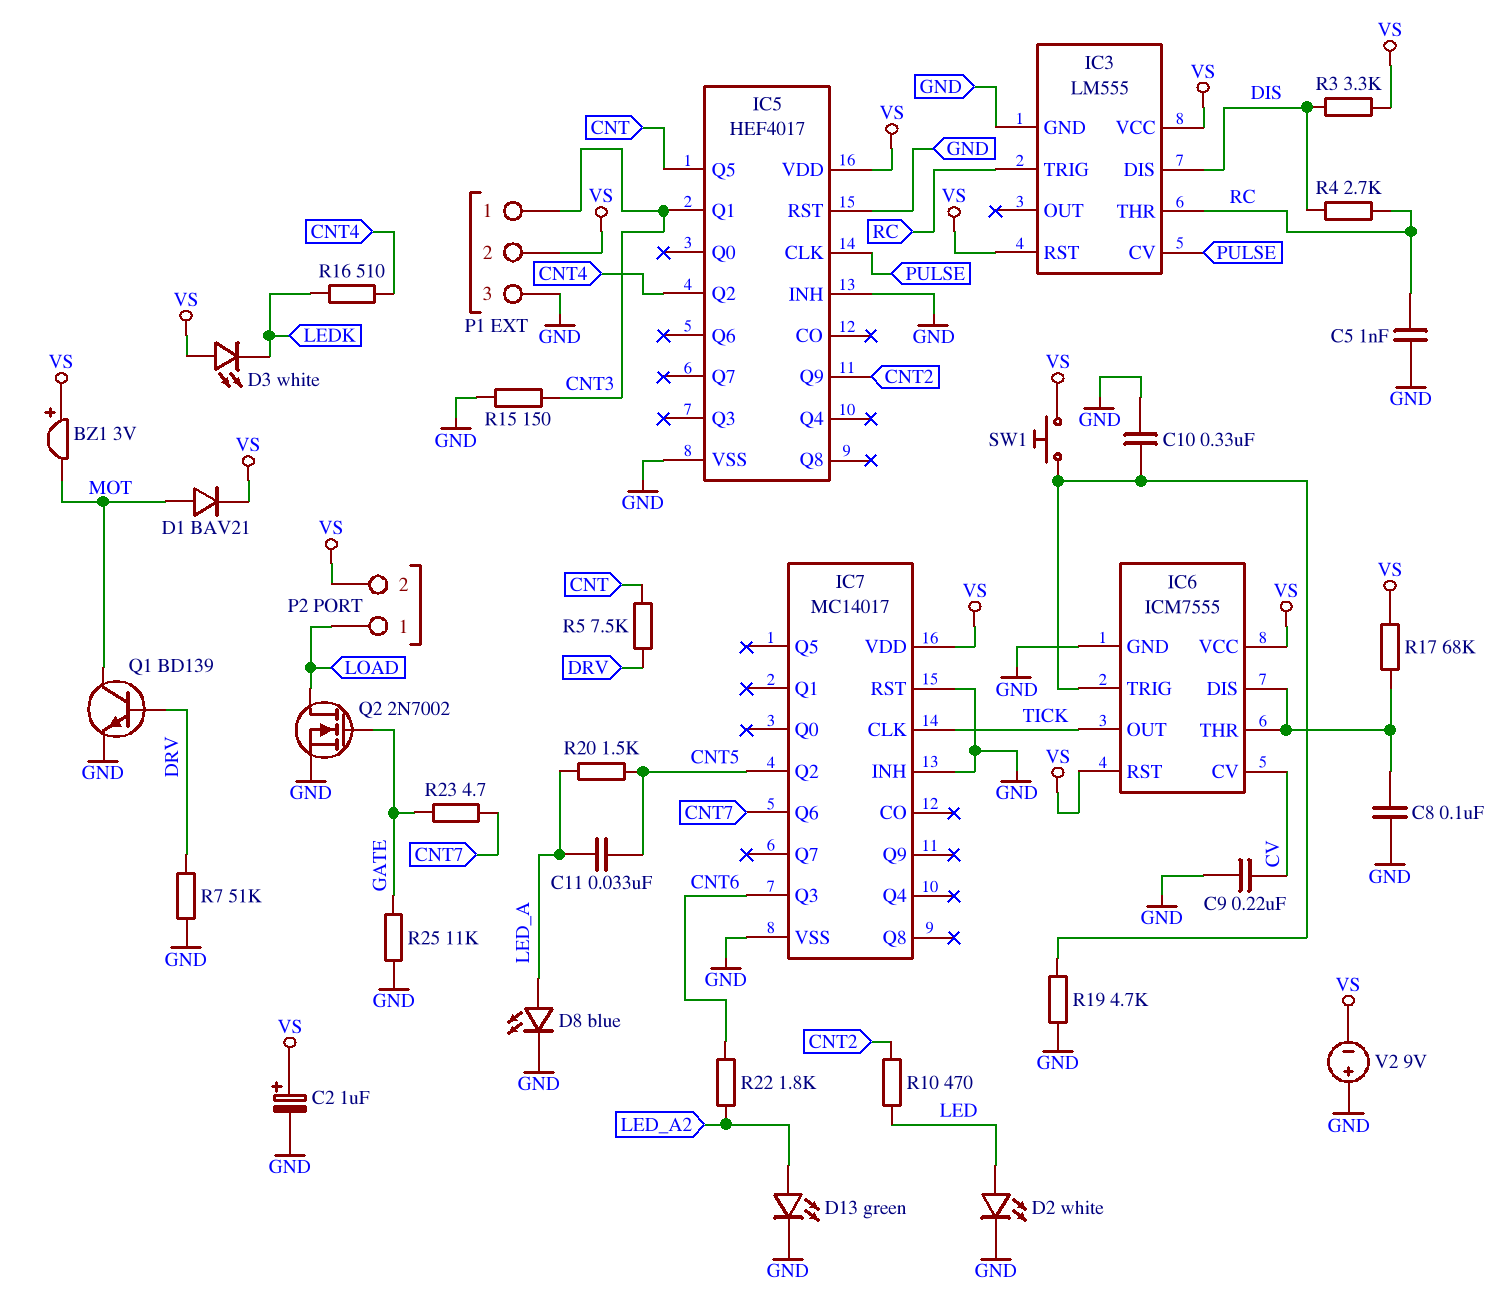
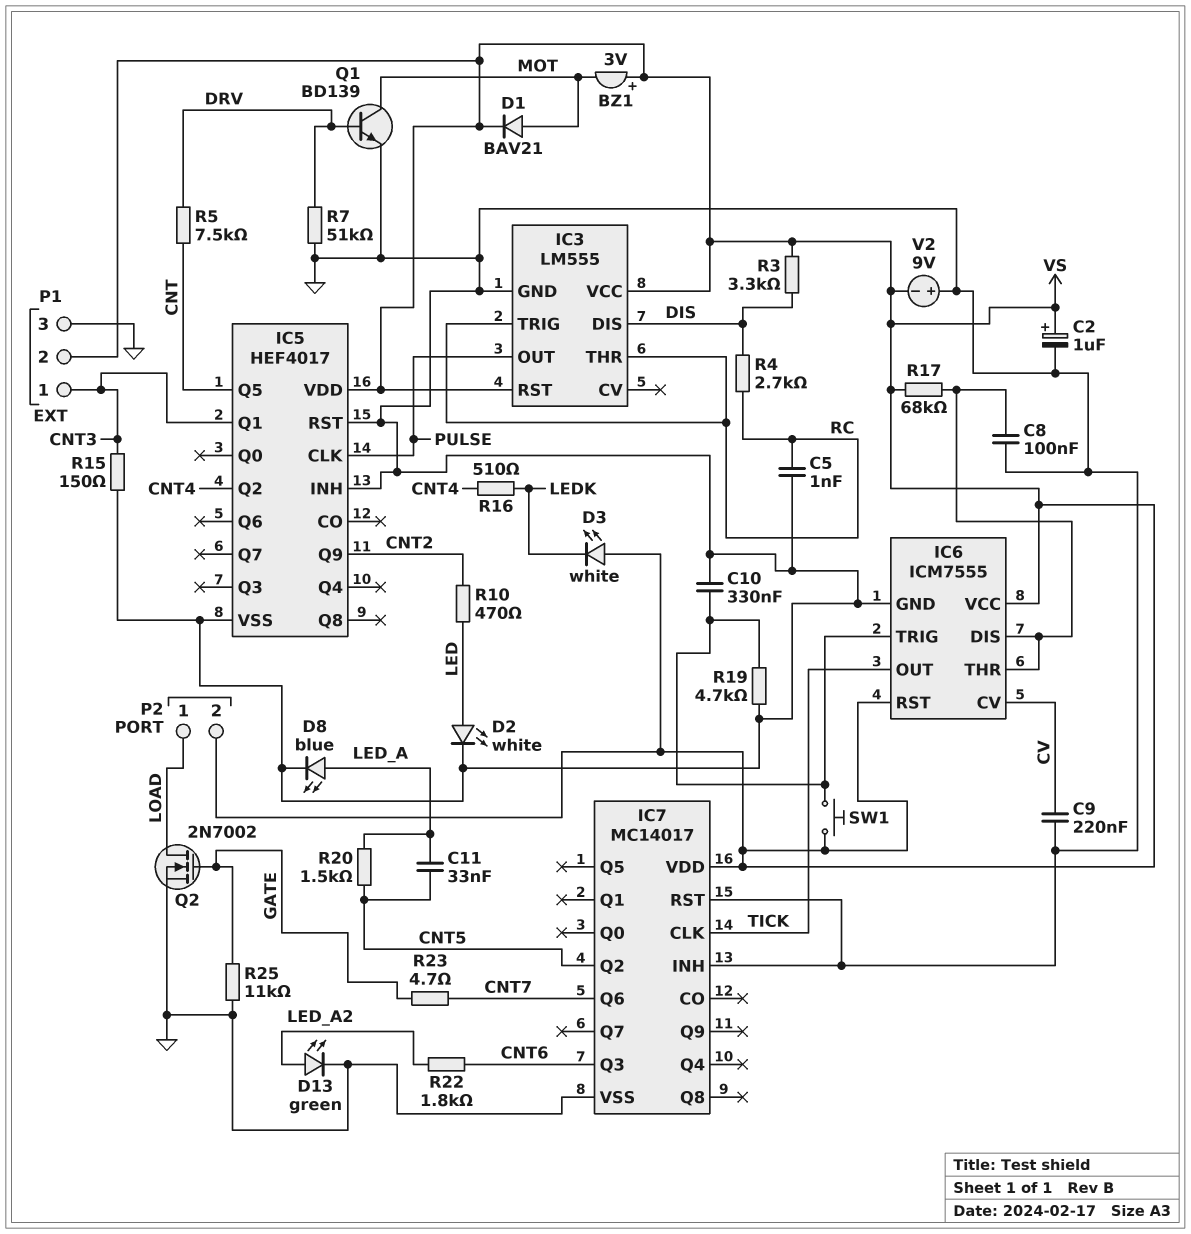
IC3 pin CV: PULSE -> none
IC3 pin OUT: none -> PULSE

